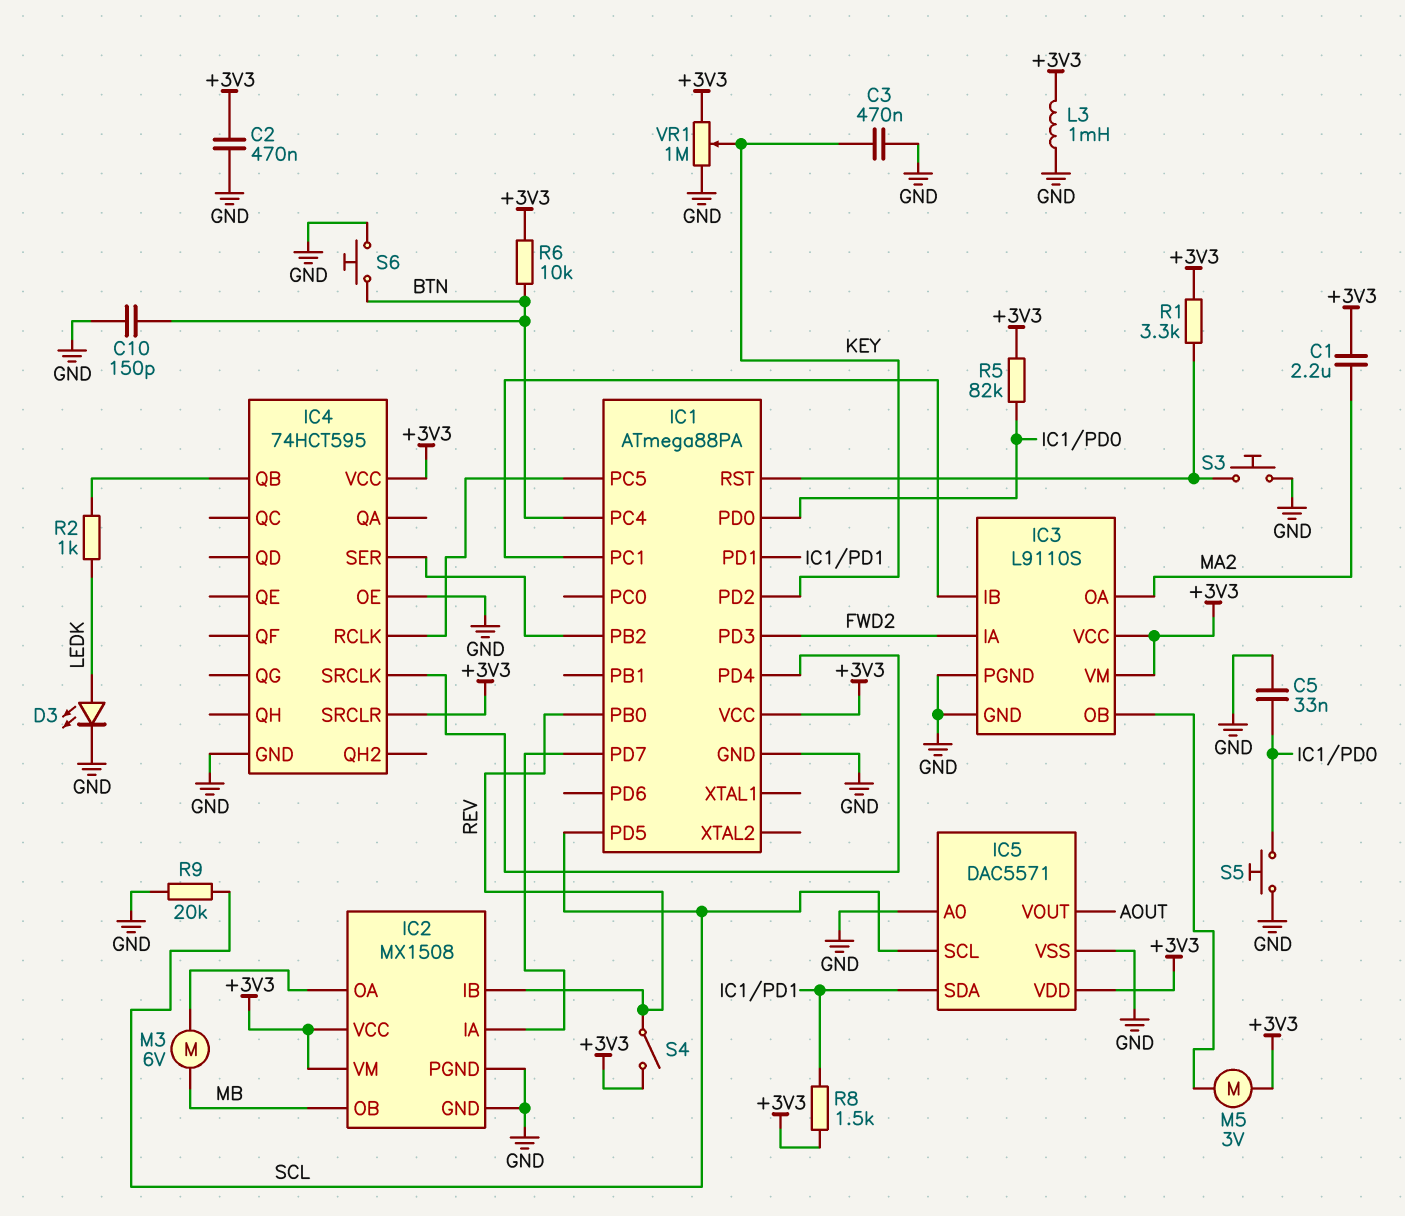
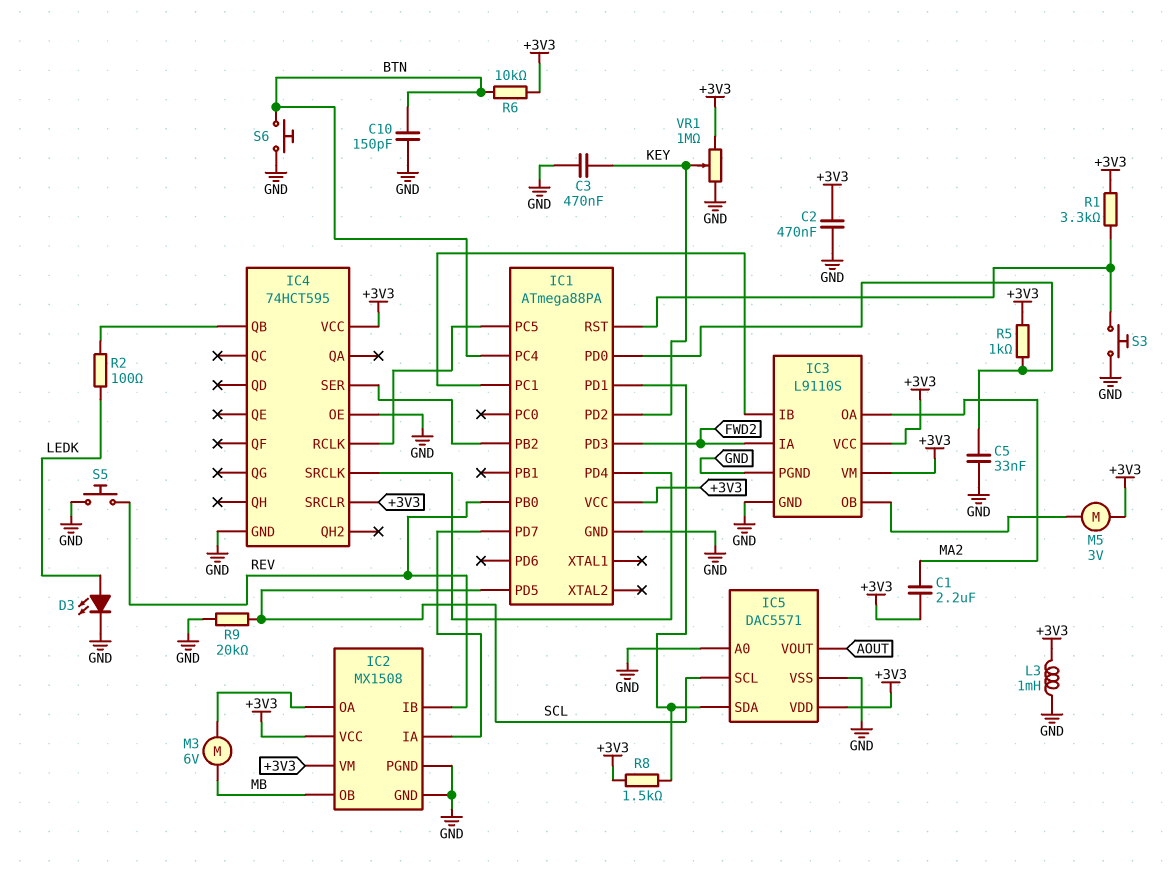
R2: 1k (IC4/QB, LEDK) -> 100 (IC4/QB, LEDK)
R5: 82k (+3V3, IC1/PD0) -> 1k (+3V3, IC1/PD0)
S4: switch (+3V3, REV) -> none
S5: button (GND, IC1/PD0) -> button (GND, REV)

